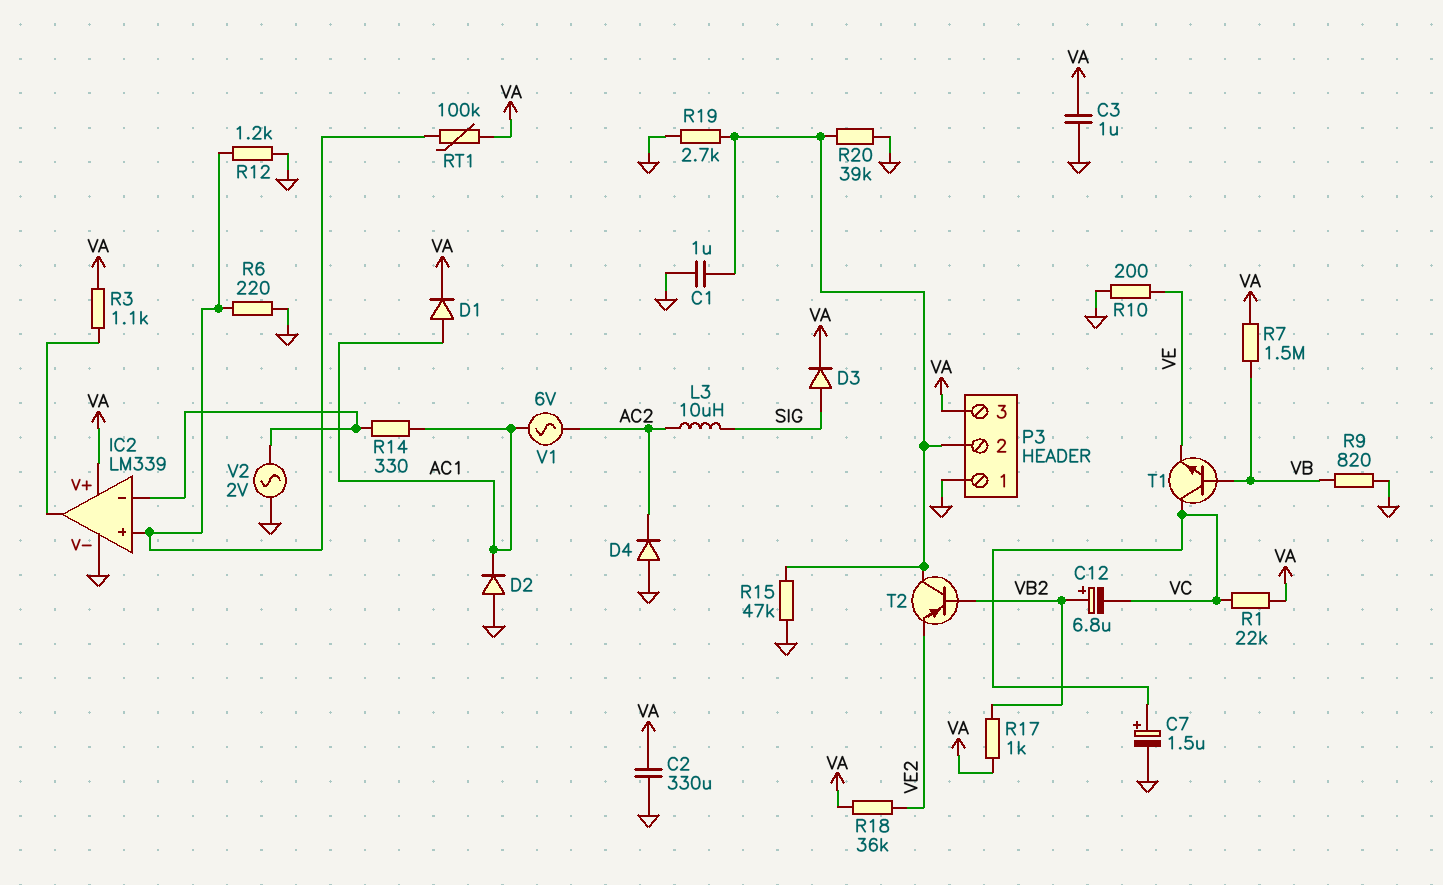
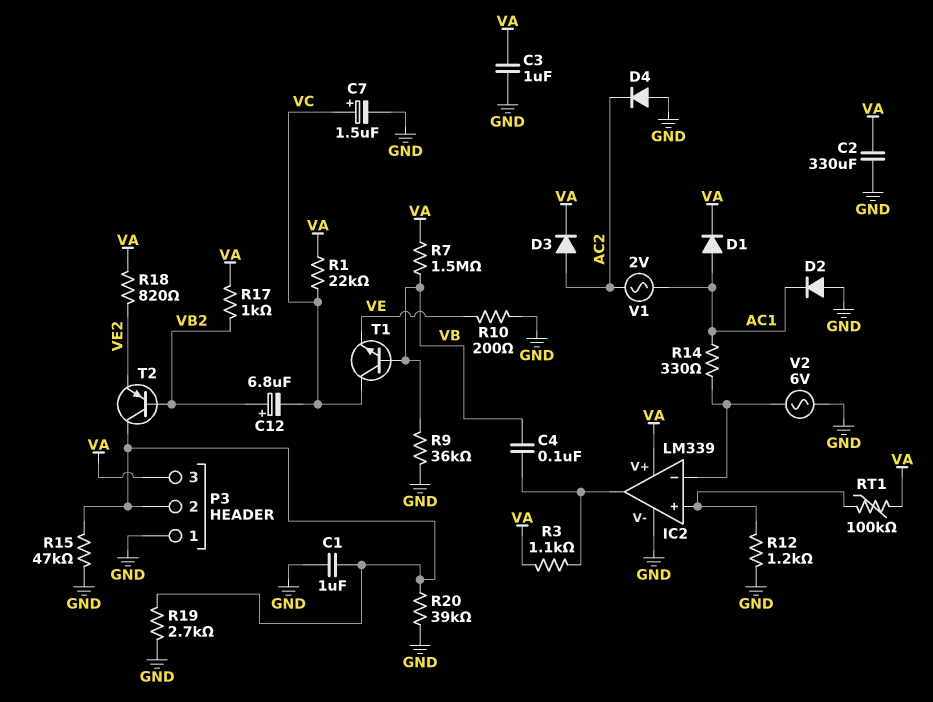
C4: none -> 100nF (IC2/out, VB)
D3: diode (A SIG, K VA) -> diode (A AC2, K VA)
L3: 10uH (AC2, SIG) -> none
R6: 220 (GND, IC2/in+) -> none
R9: 820 (GND, VB) -> 36k (GND, VB)
R18: 36k (VA, VE2) -> 820 (VA, VE2)
V1: AC 6V (AC1, AC2) -> AC 2V (AC1, AC2)
V2: AC 2V (GND, IC2/in-) -> AC 6V (GND, IC2/in-)

